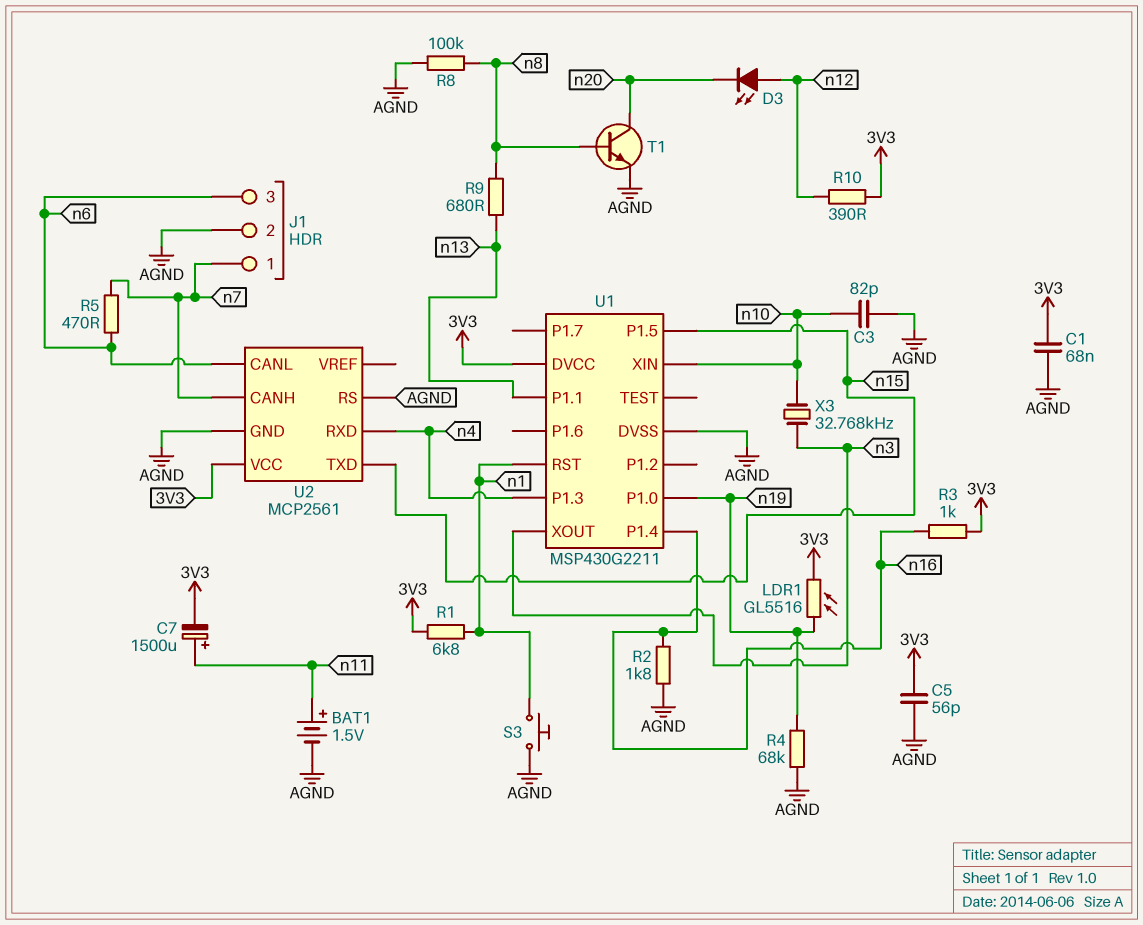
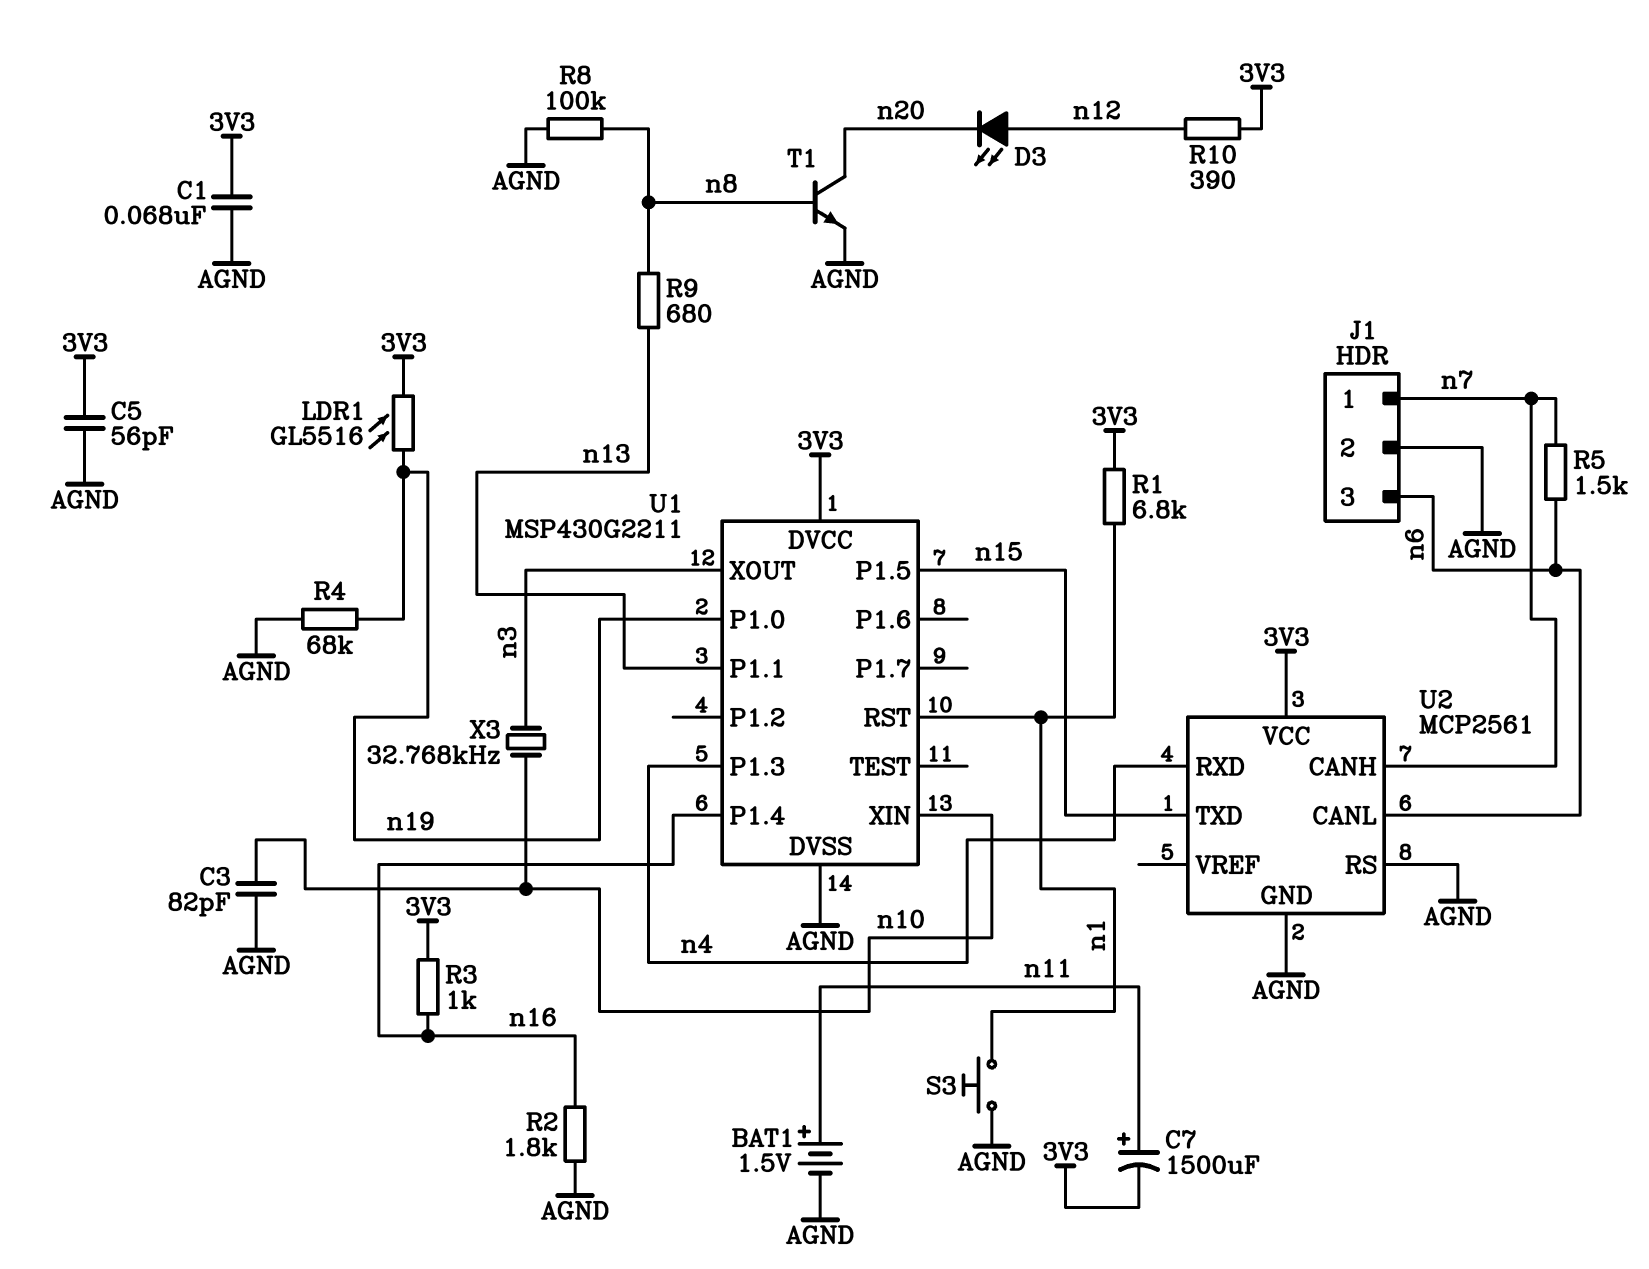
R5: 470 (n6, n7) -> 1.5k (n6, n7)

